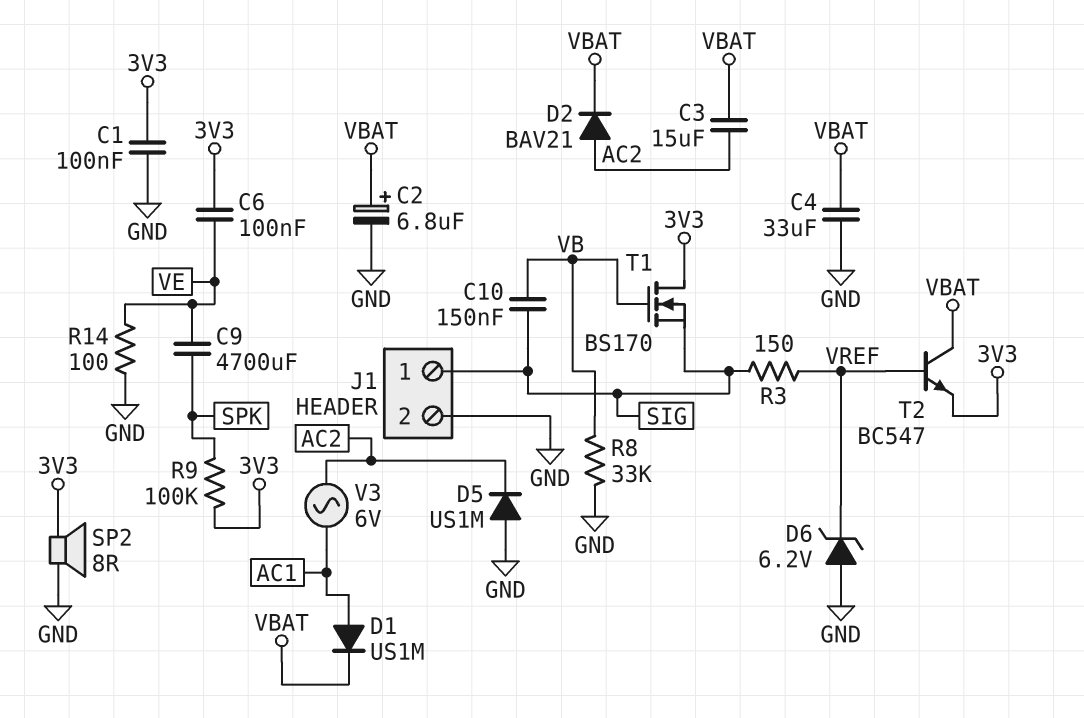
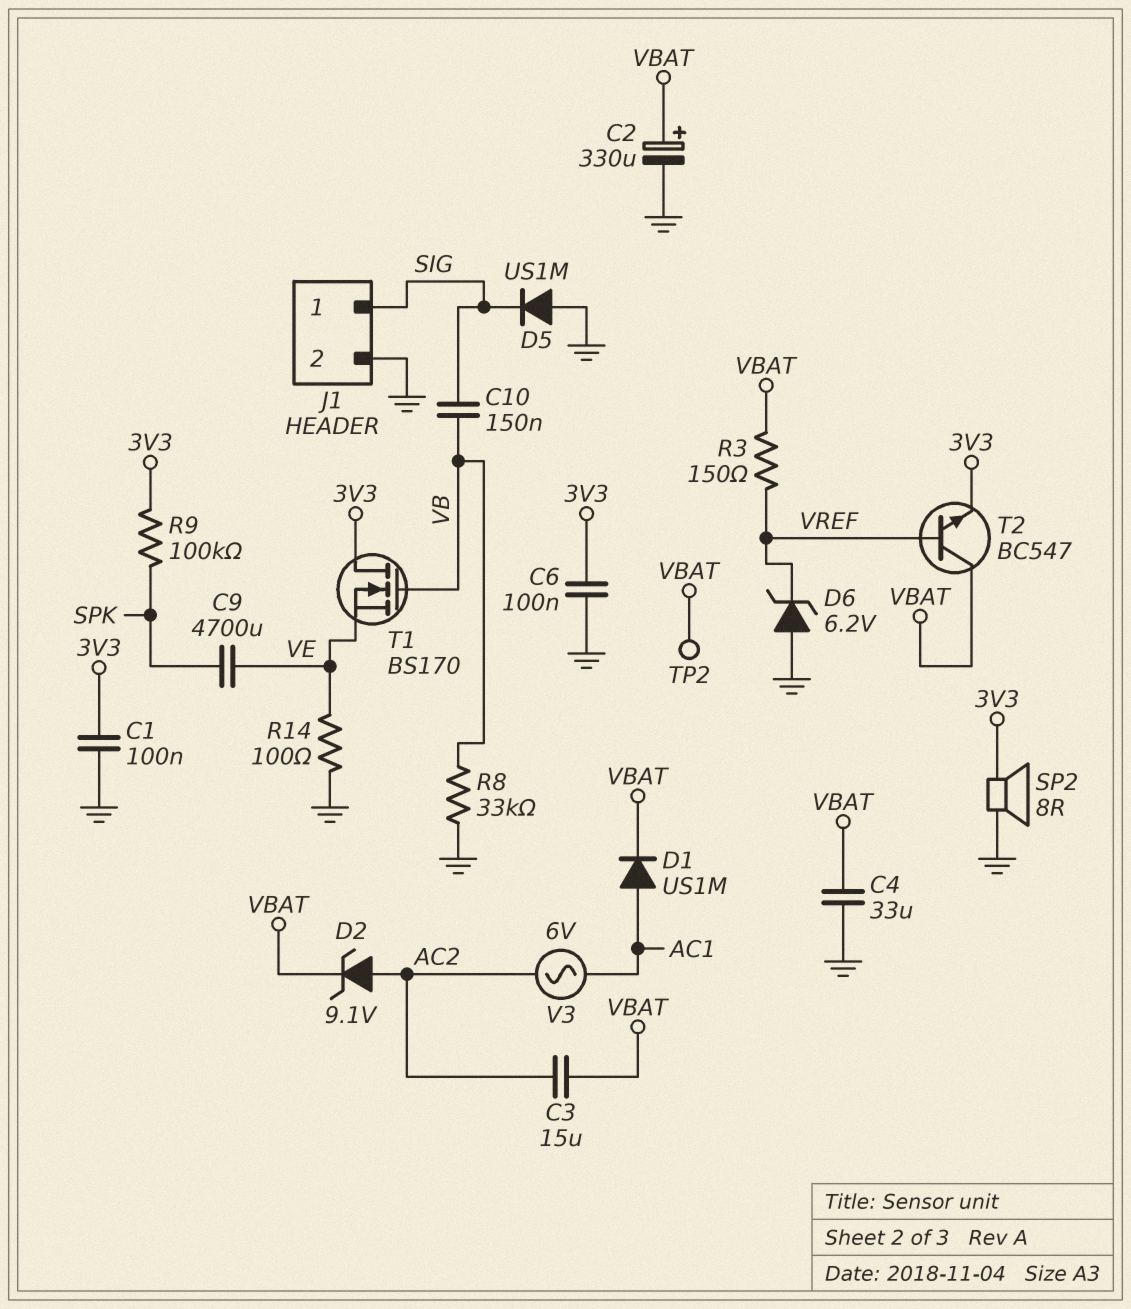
C2: 6.8uF (plus VBAT, minus GND) -> 330uF (plus VBAT, minus GND)
C6: 100nF (3V3, VE) -> 100nF (3V3, GND)
D2: diode BAV21 (A AC2, K VBAT) -> zener 9.1V (A AC2, K VBAT)
D5: diode US1M (A GND, K AC2) -> diode US1M (A GND, K SIG)
R3: 150 (SIG, VREF) -> 150 (VBAT, VREF)
T1: NMOS BS170 (G VB, D 3V3, S SIG) -> NMOS BS170 (G VB, D 3V3, S VE)
TP2: none -> test point (VBAT)

